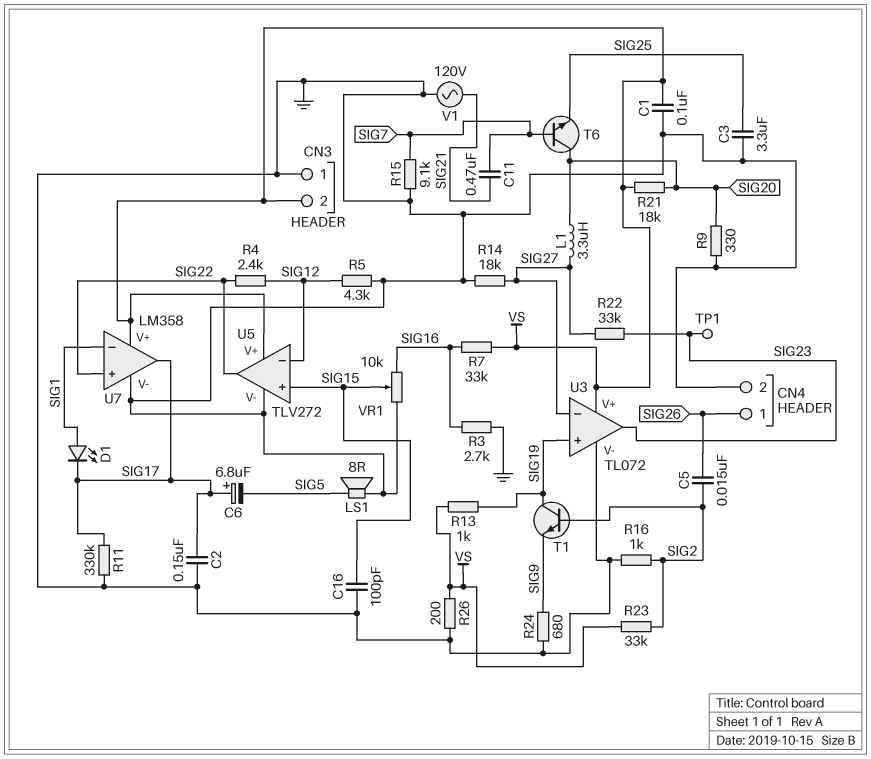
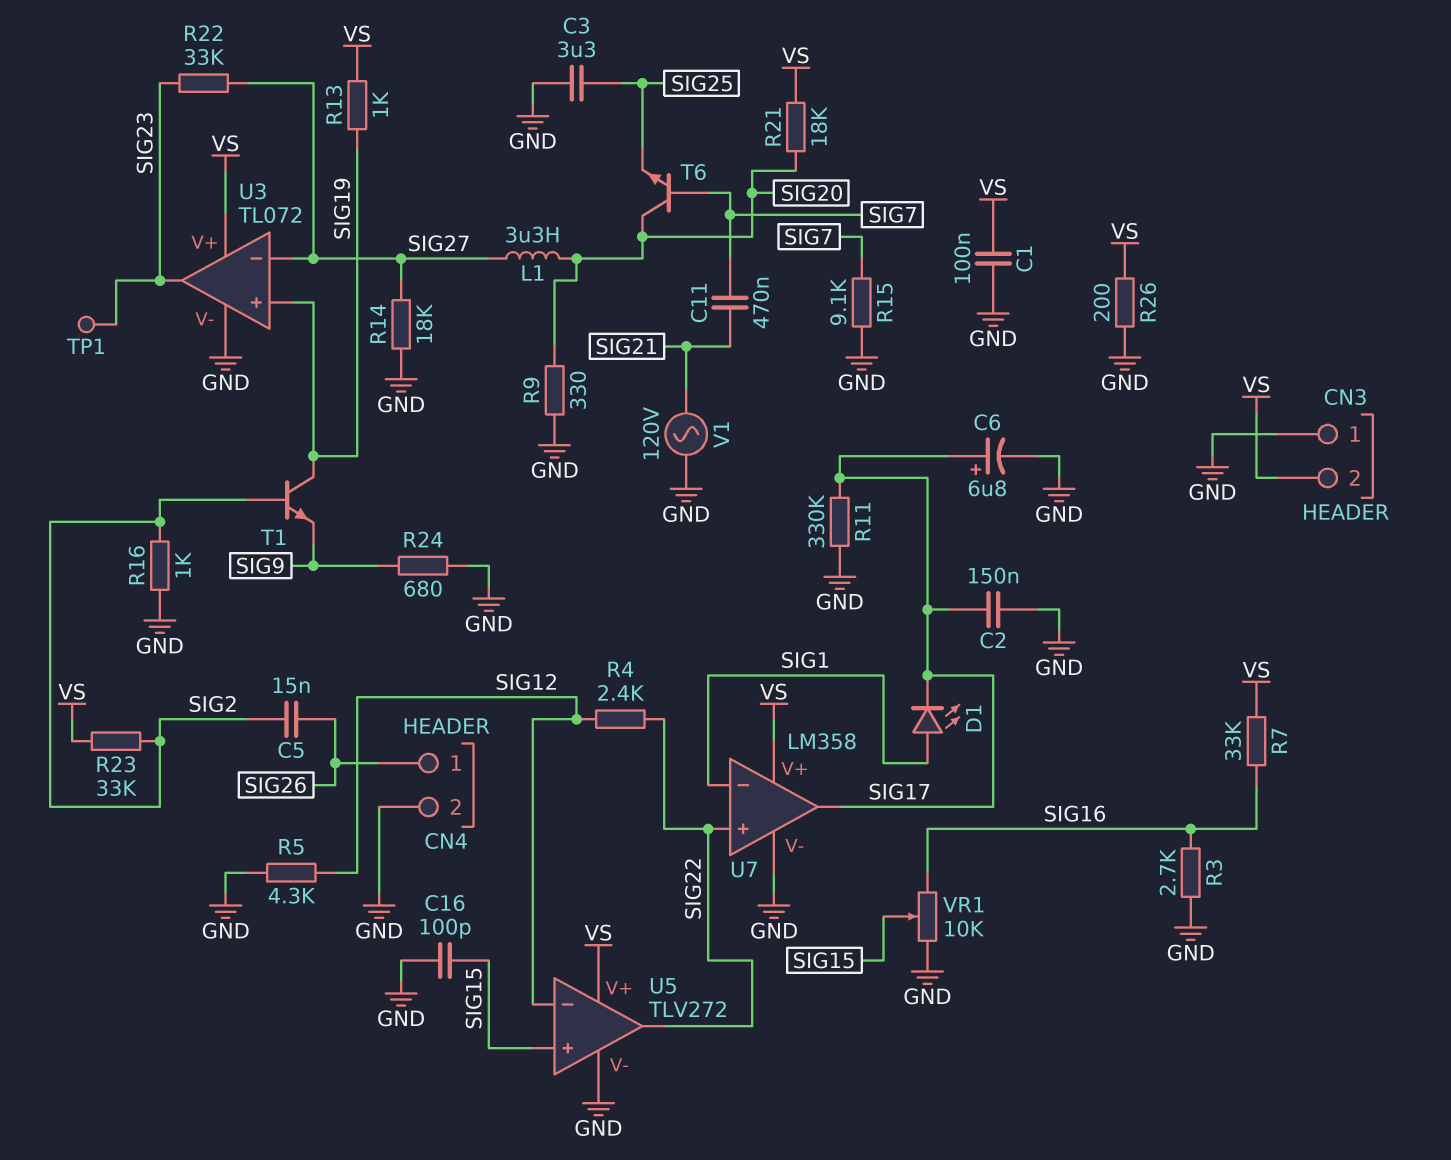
C6: 6.8uF (plus SIG17, minus SIG5) -> 6.8uF (plus SIG17, minus GND)
LS1: speaker 8R (GND, SIG5) -> none

